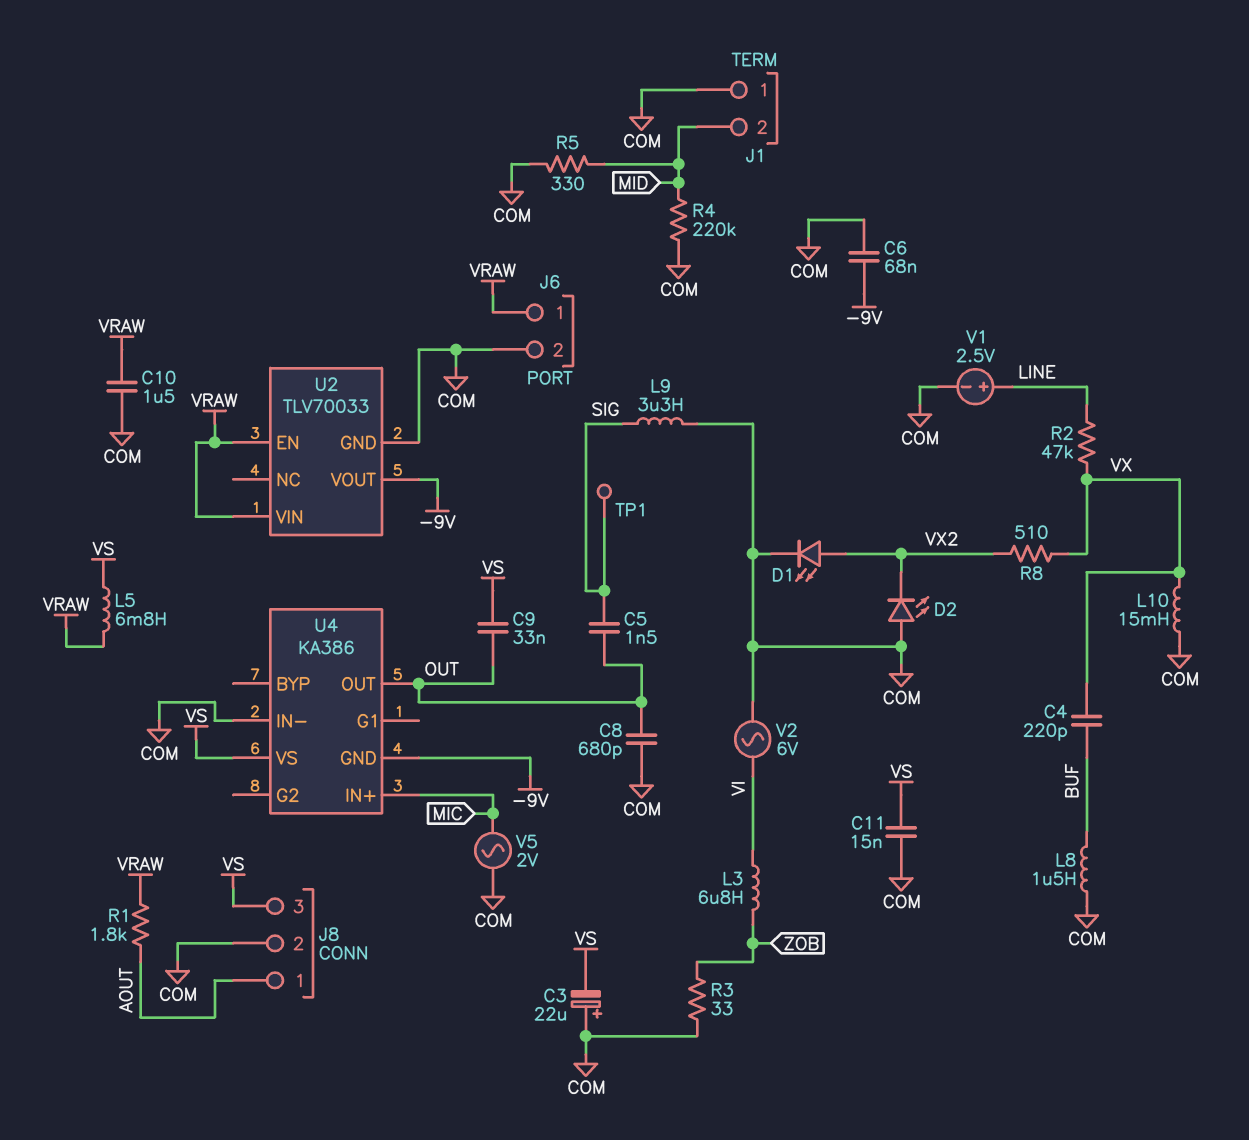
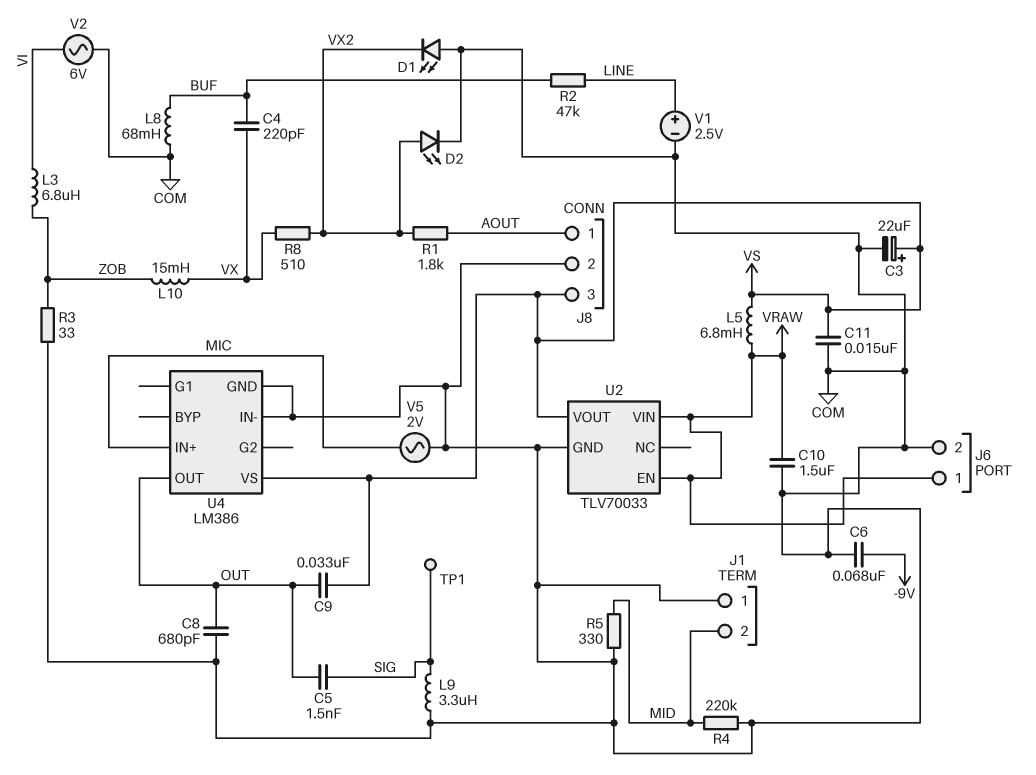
C3: 22uF (plus COM, minus VS) -> 22uF (plus VS, minus COM)
D1: LED (A VX2, K COM) -> LED (A COM, K VX2)
D2: LED (A COM, K VX2) -> LED (A VX2, K COM)
L8: 1.5uH (BUF, COM) -> 68mH (BUF, COM)
L10: 15mH (COM, VX) -> 15mH (VX, ZOB)
R1: 1.8k (AOUT, VRAW) -> 1.8k (AOUT, VX2)
R2: 47k (LINE, VX) -> 47k (BUF, LINE)
U2 pin VOUT: -9V -> VS
U4: KA386 -> LM386
U4 pin GND: -9V -> COM

